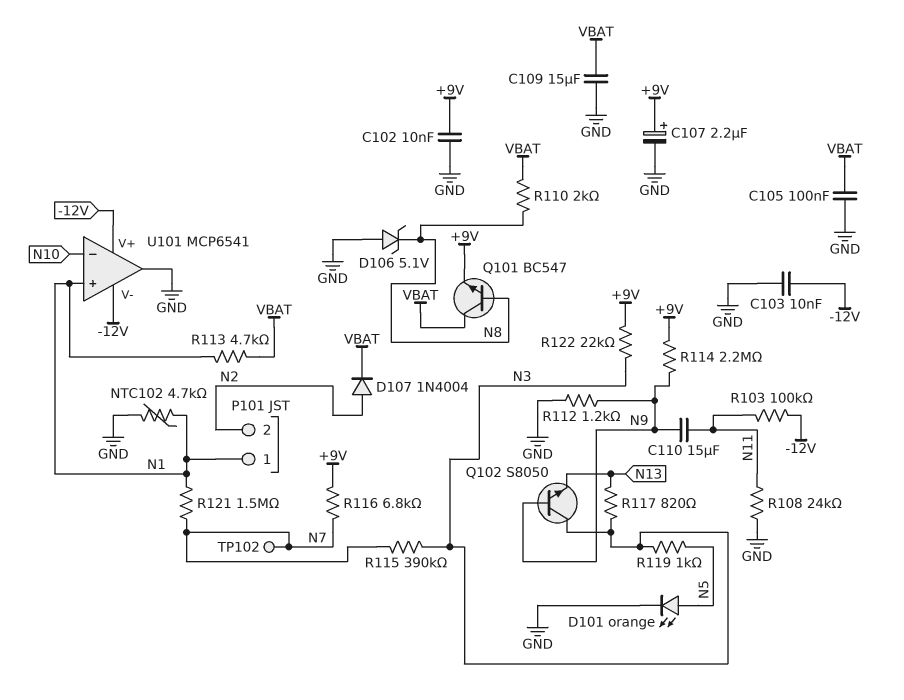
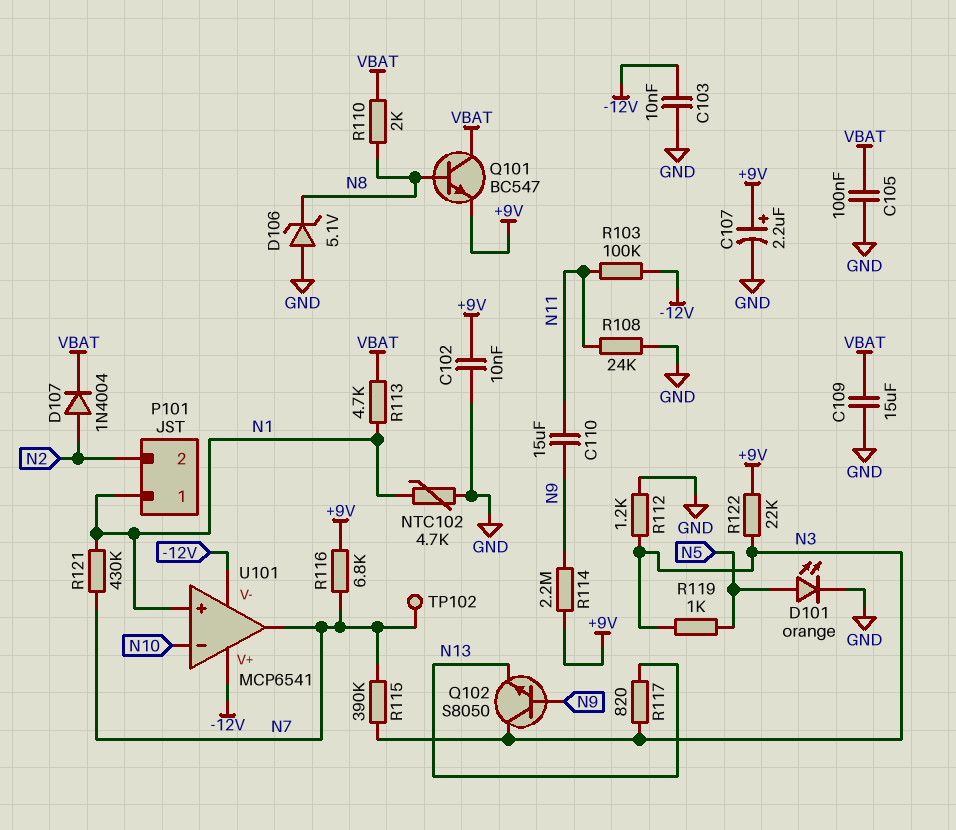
R112: 1.2k (GND, N9) -> 1.2k (GND, N3)
R121: 1.5M (N1, N7) -> 430k (N1, N7)
U101 pin out: GND -> N7

